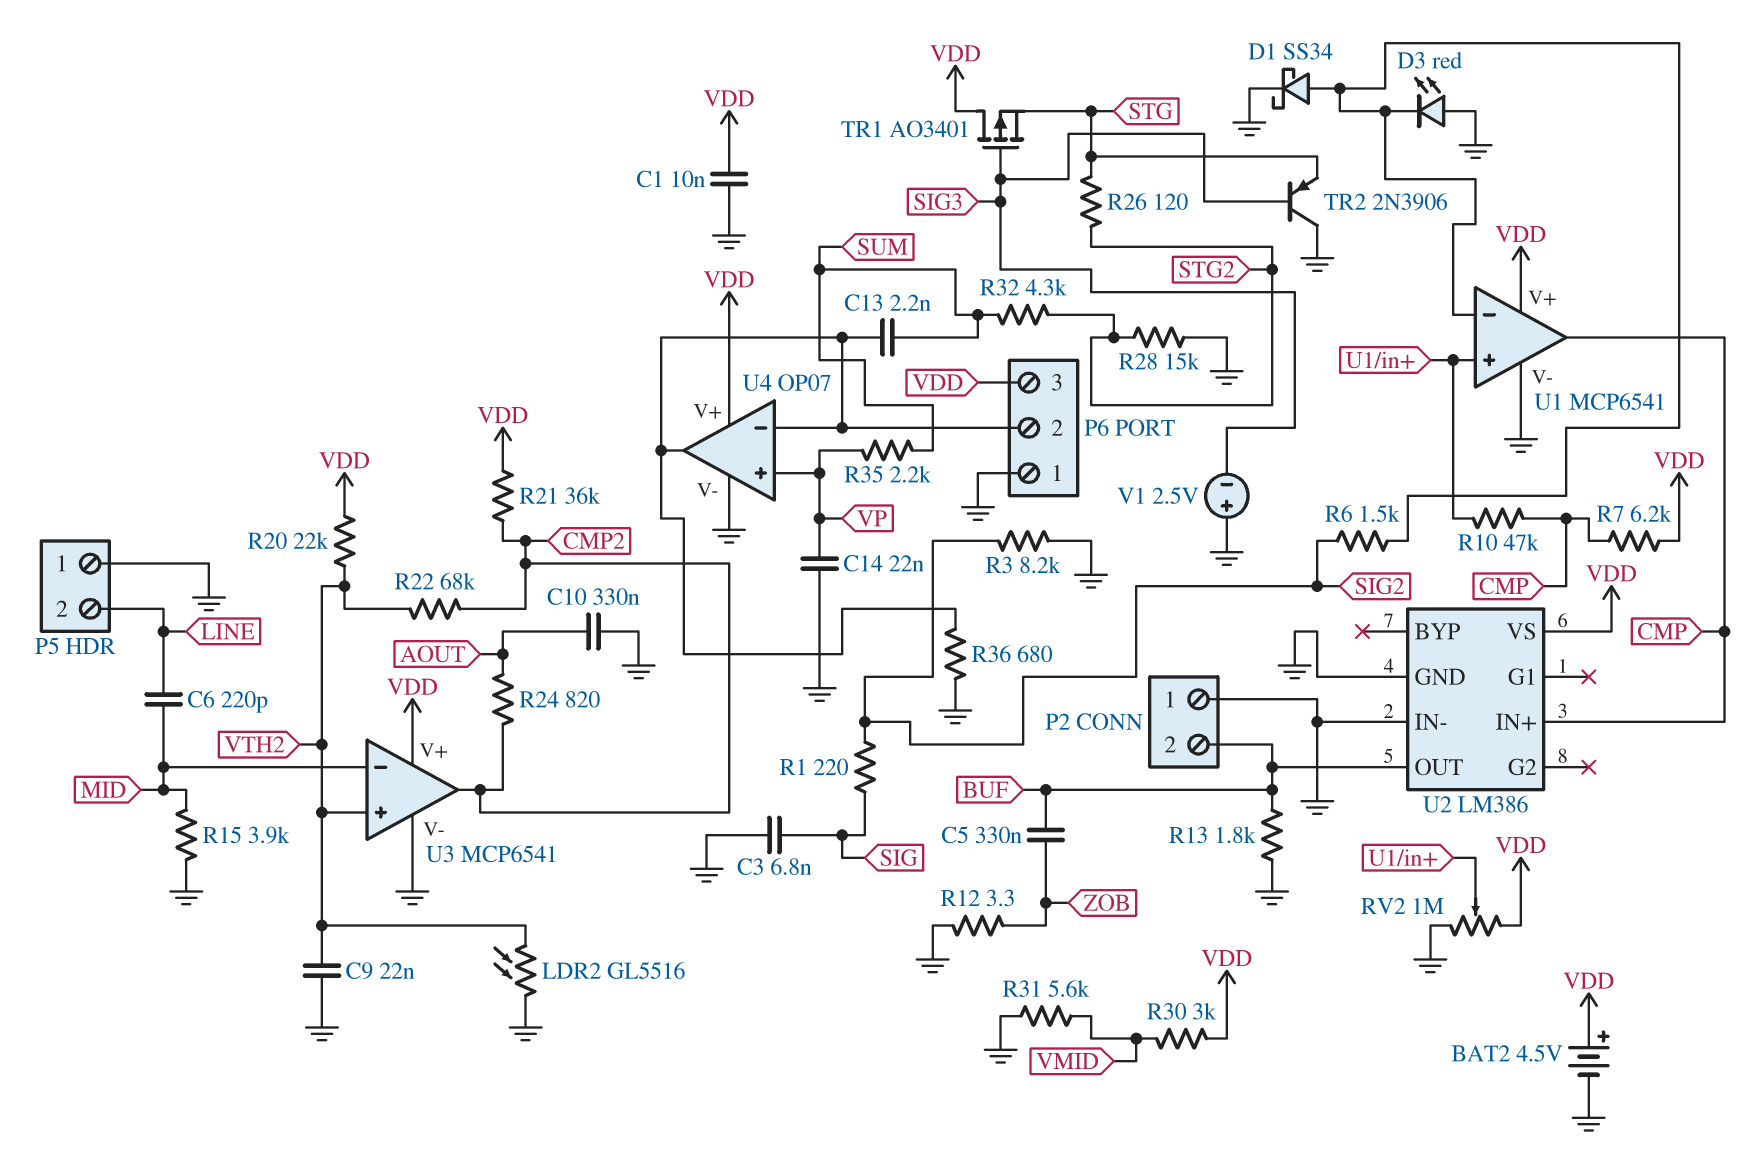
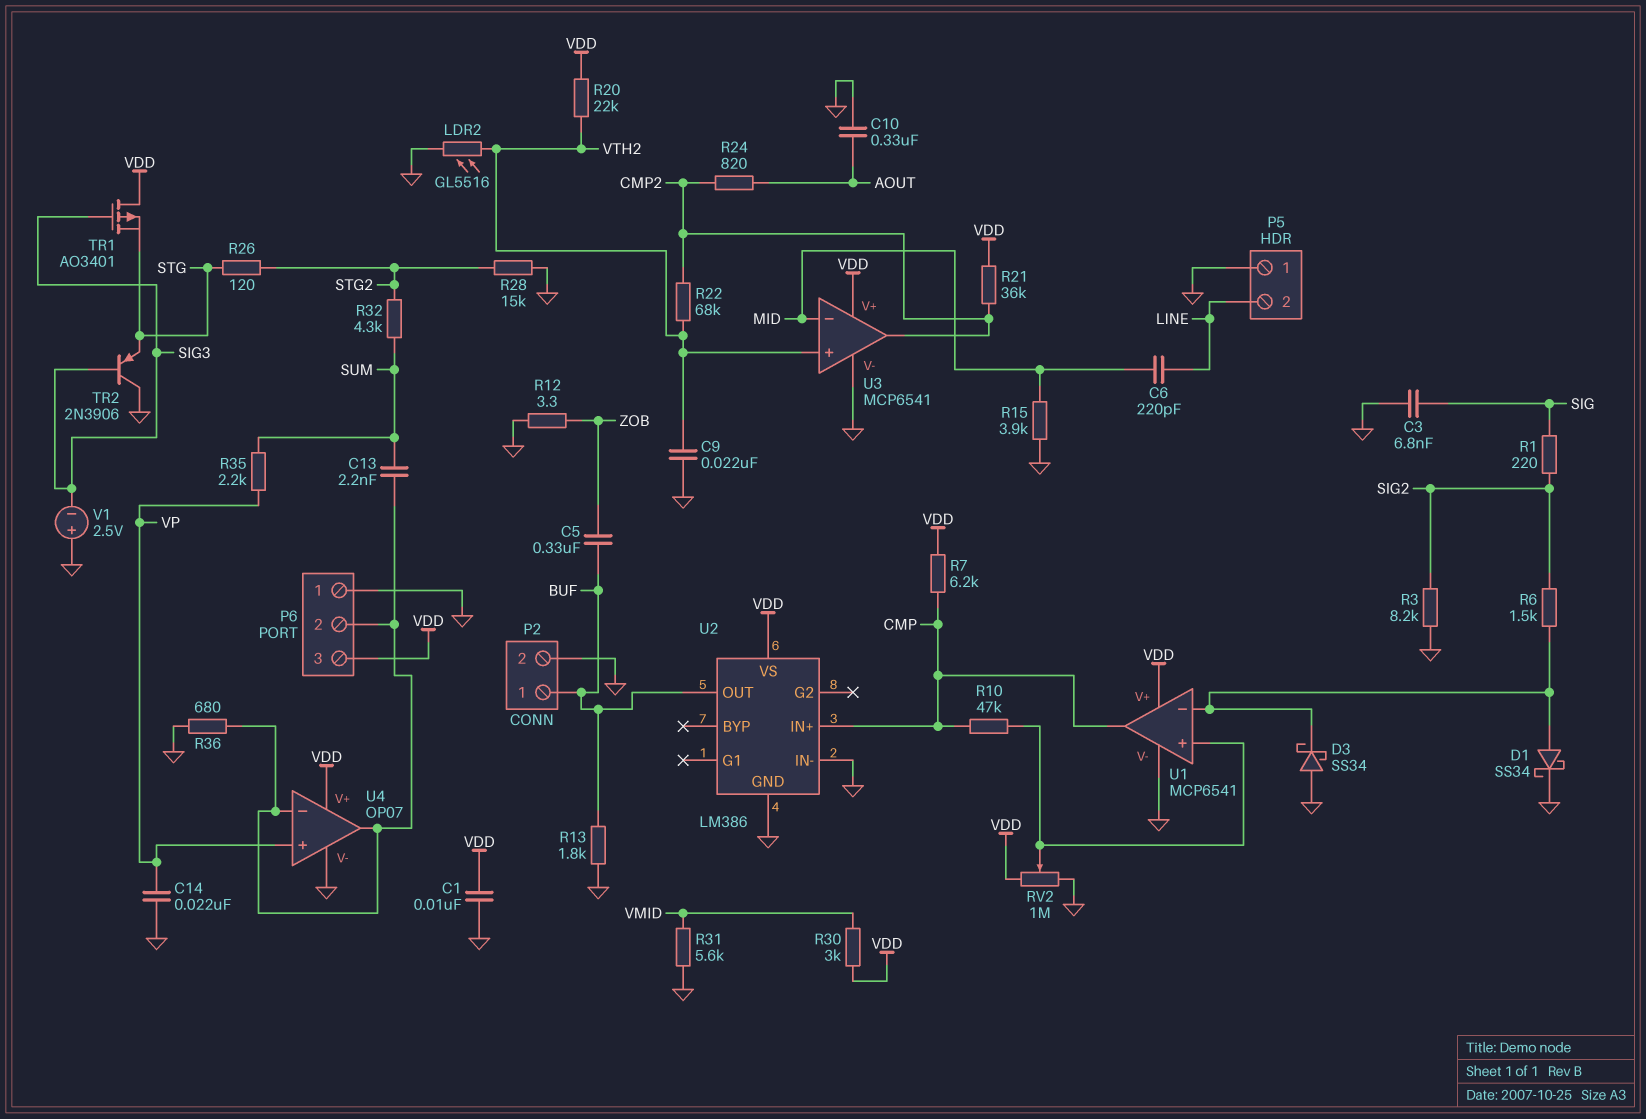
BAT2: 4.5V (plus VDD, minus GND) -> none
D3: LED red (A GND, K U1/in-) -> schottky SS34 (A GND, K U1/in-)
P2 pin 1: GND -> BUF
P2 pin 2: BUF -> GND

